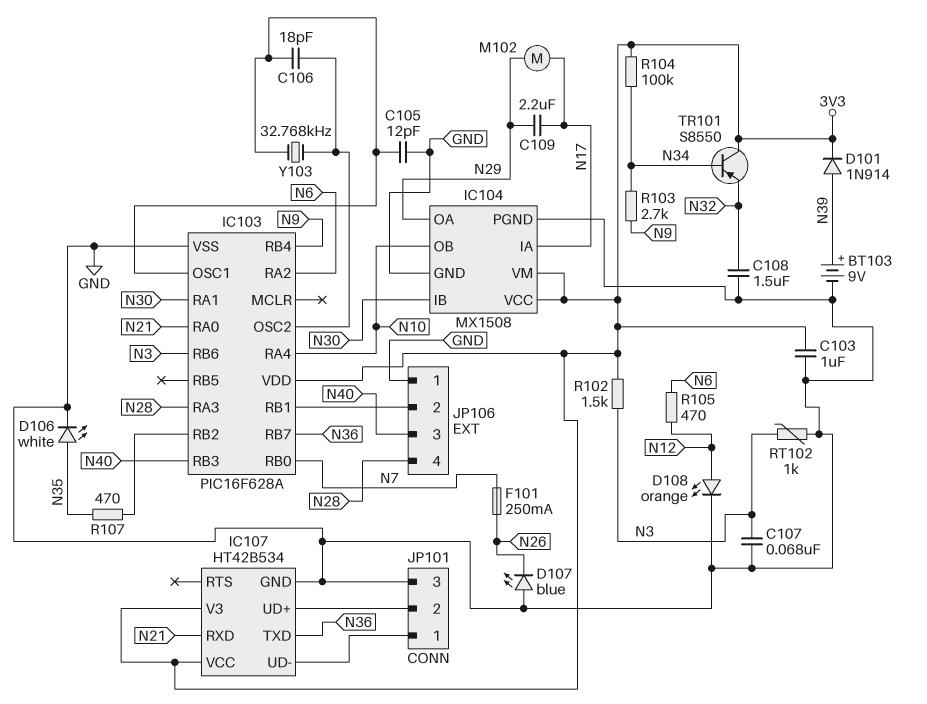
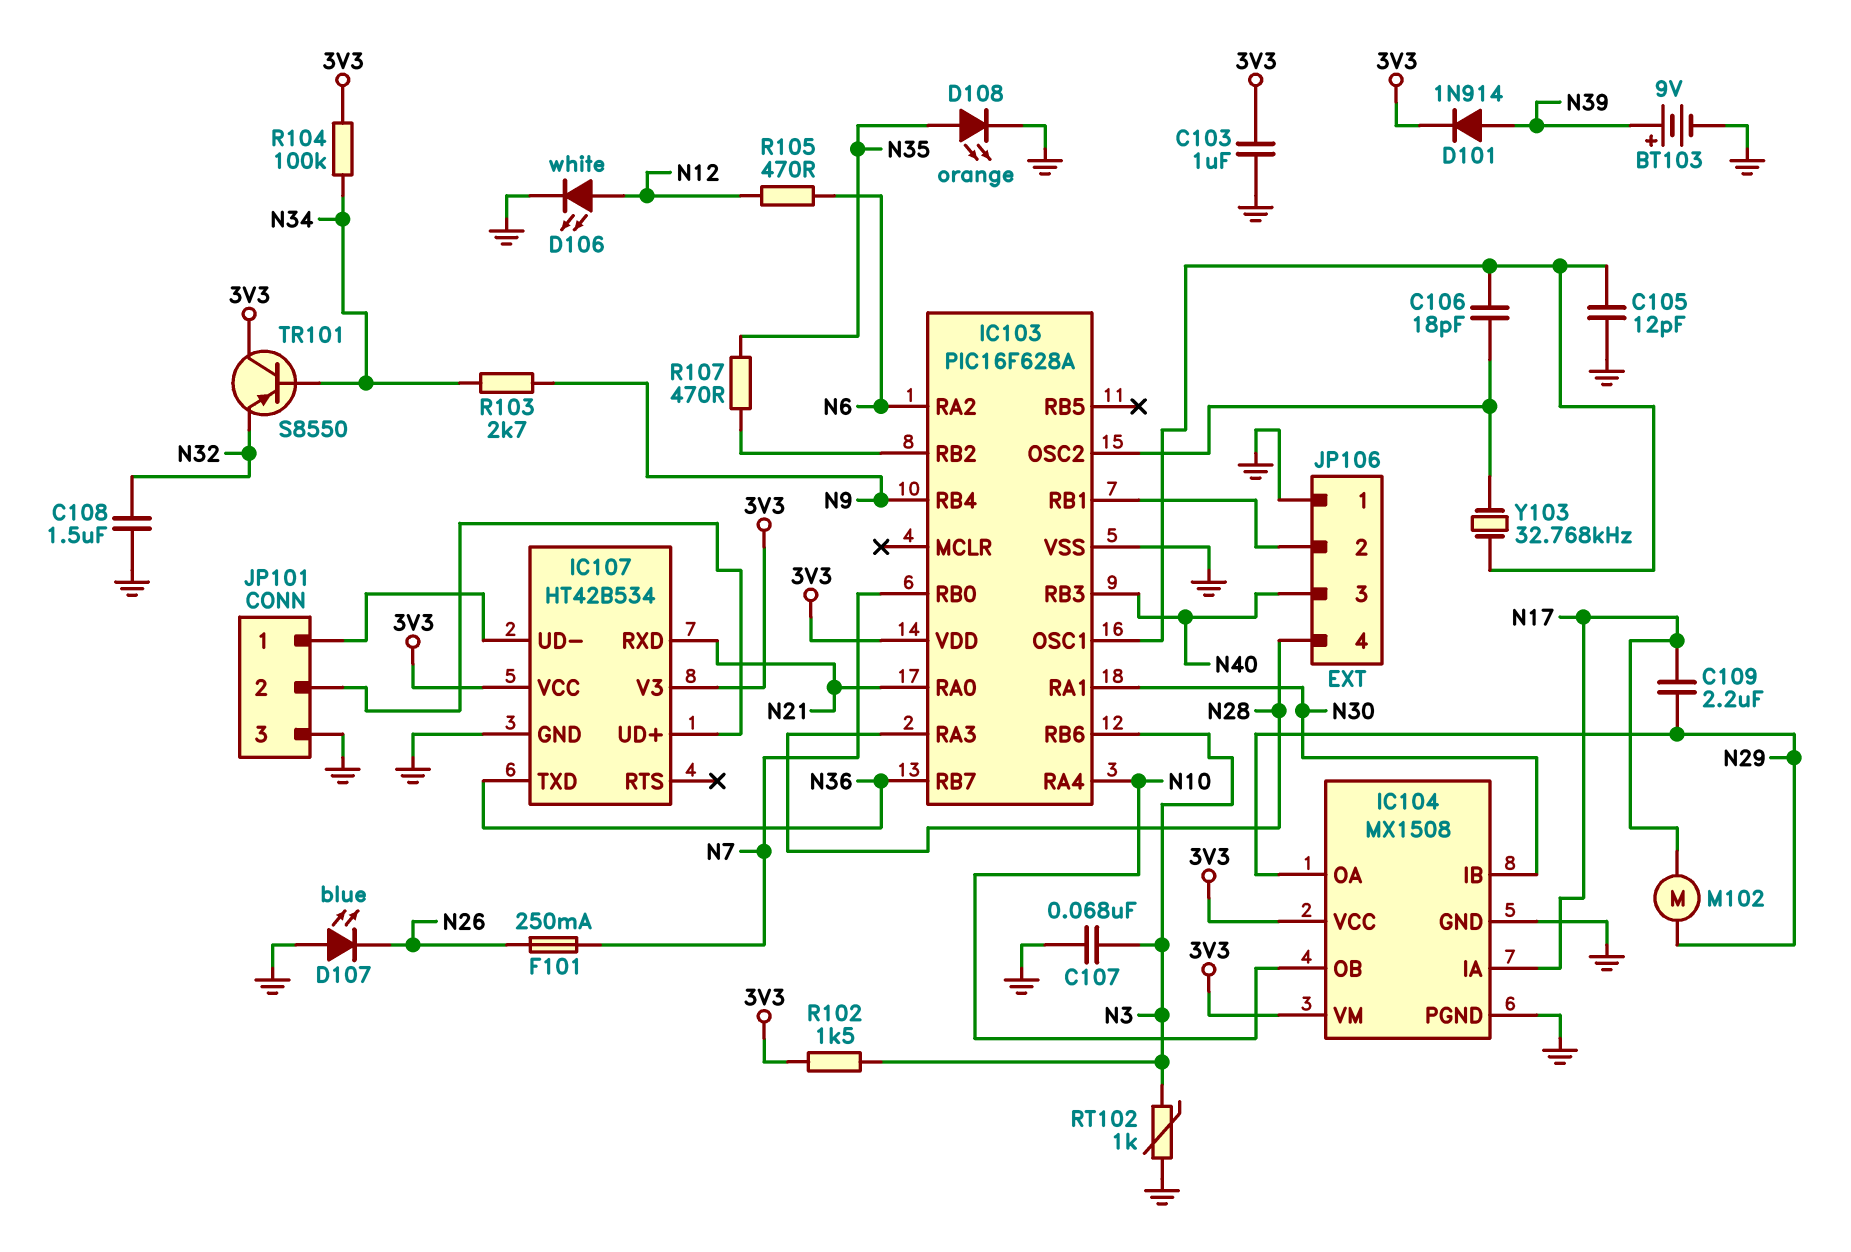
D106: LED white (A N35, K GND) -> LED white (A N12, K GND)
D108: LED orange (A N12, K GND) -> LED orange (A N35, K GND)

